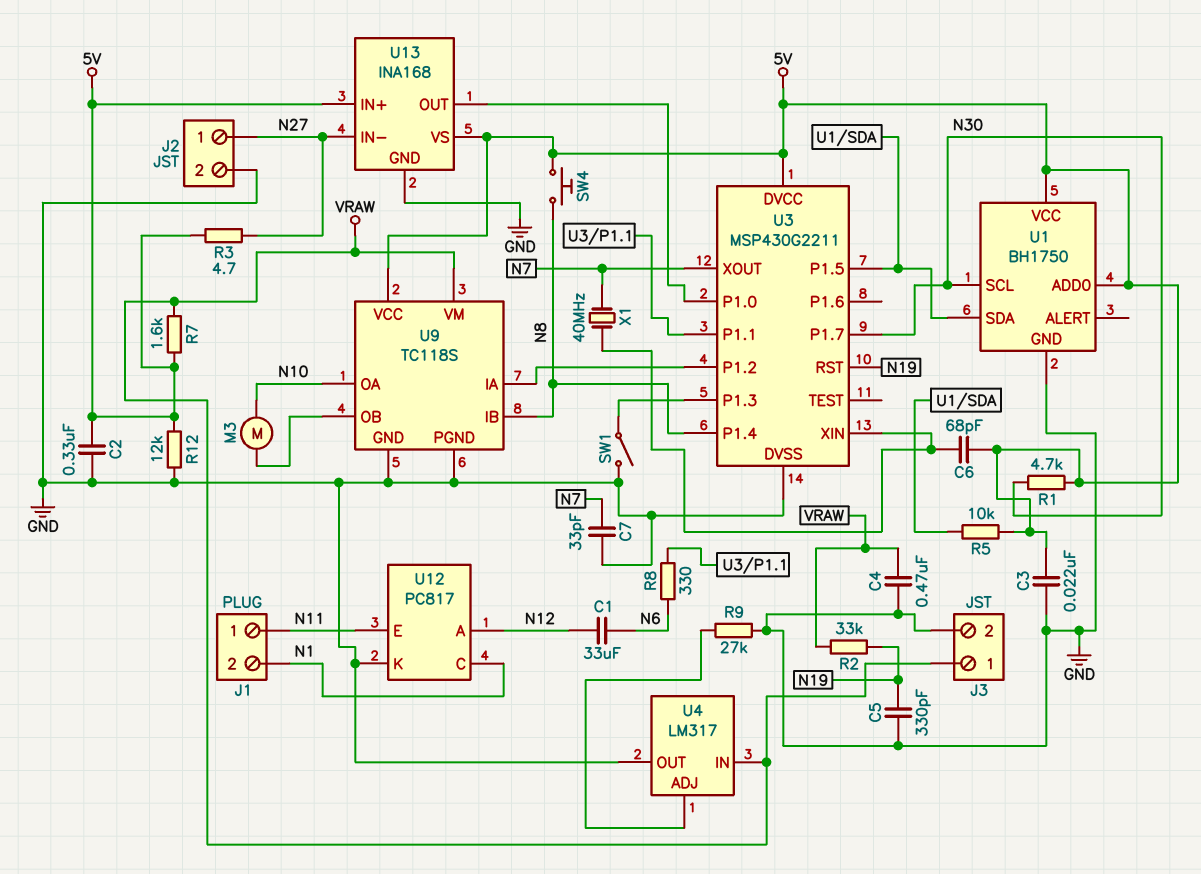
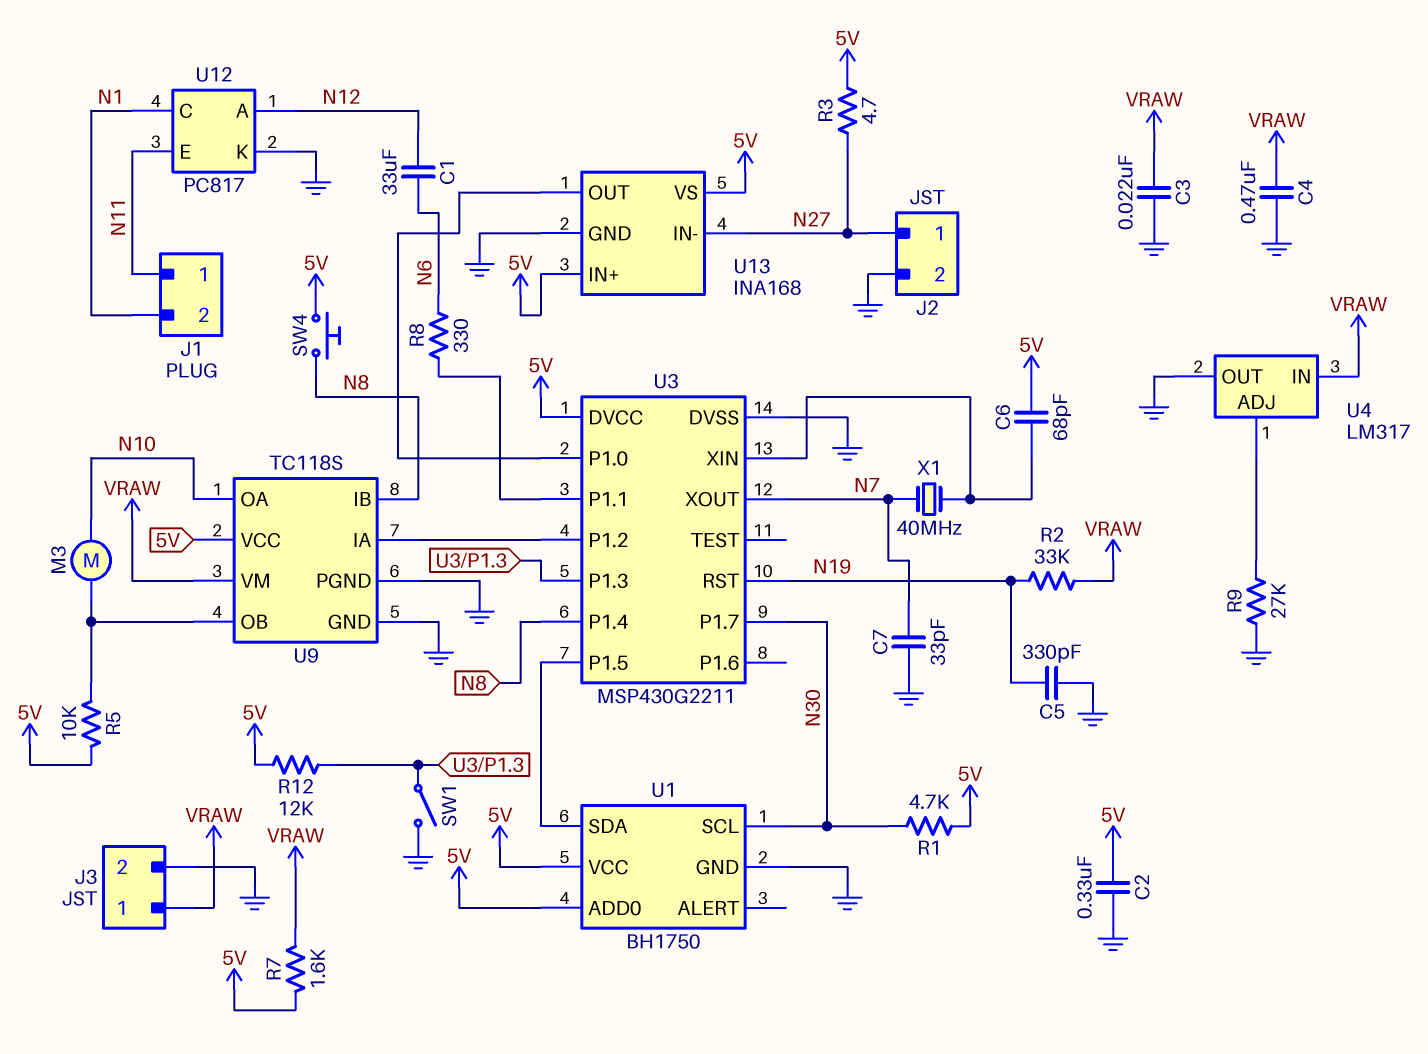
C3: 22nF (5V, GND) -> 22nF (GND, VRAW)
R5: 10k (5V, U1/SDA) -> 10k (5V, U9/OB)
R12: 12k (5V, GND) -> 12k (5V, U3/P1.3)

